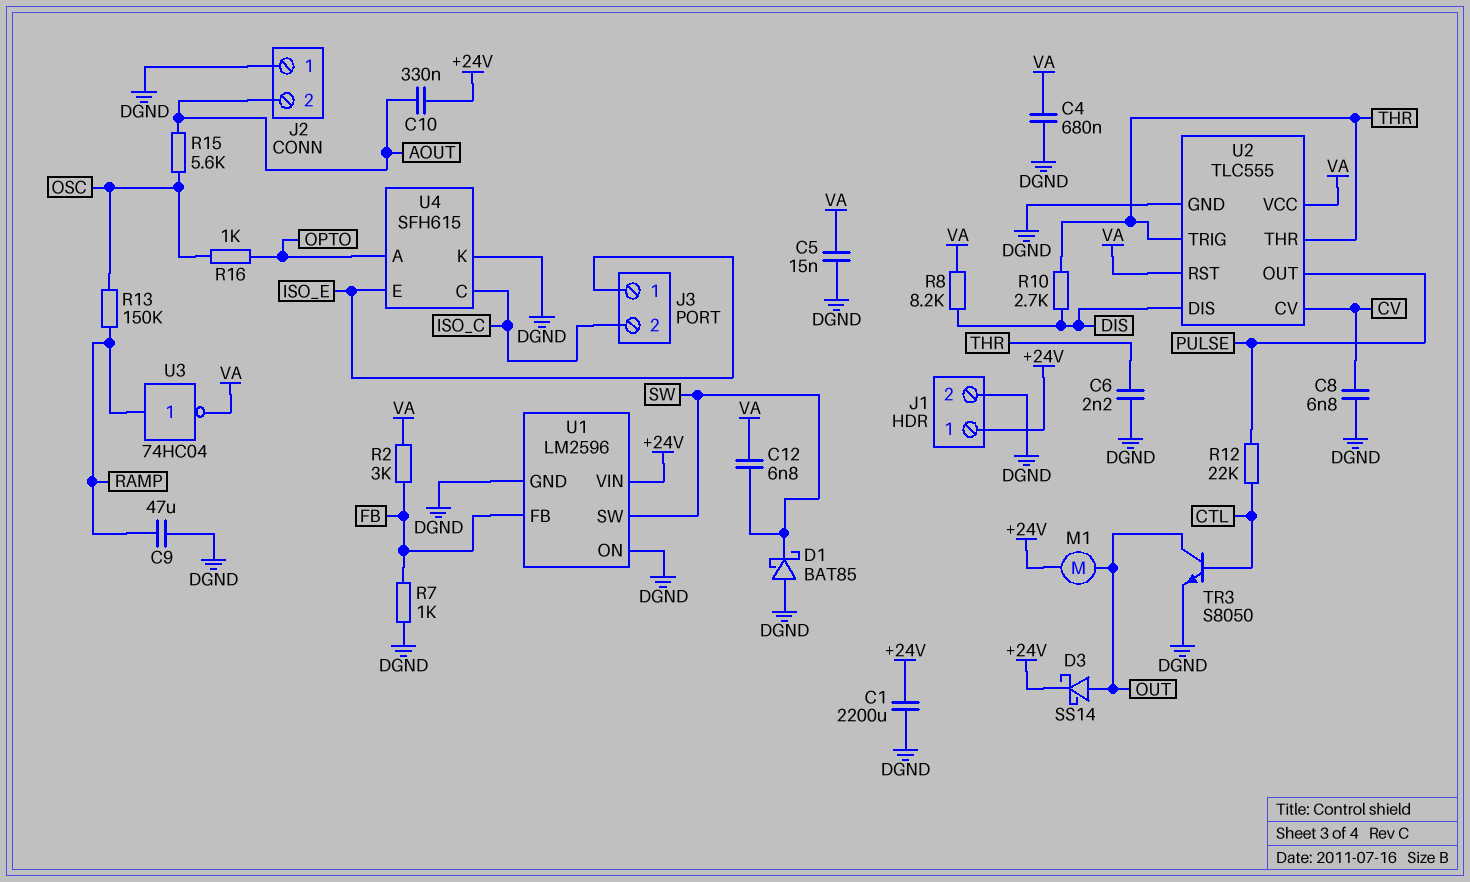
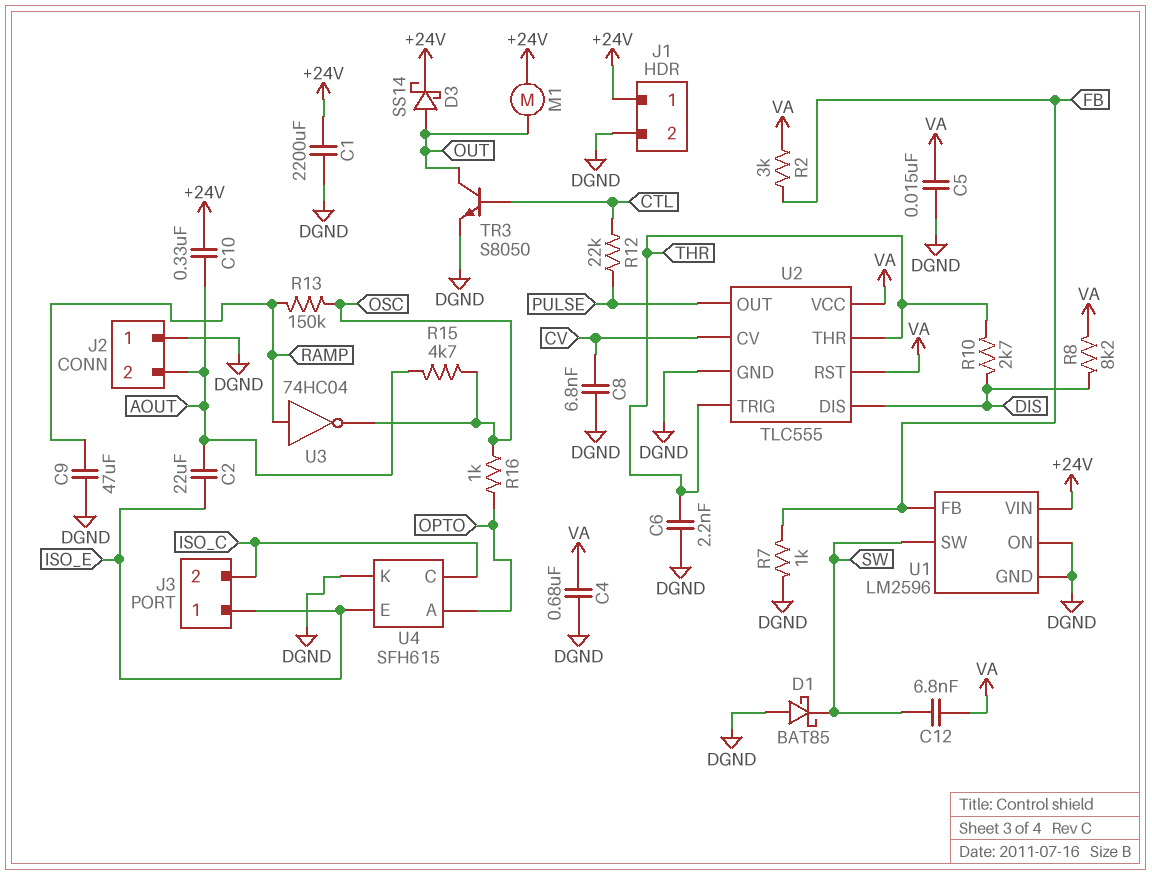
C2: none -> 22uF (AOUT, ISO_E)
R15: 5.6k (AOUT, OSC) -> 4.7k (AOUT, OSC)
U3: NOT 74HC04 (in RAMP, out VA) -> NOT 74HC04 (in RAMP, out OSC)

